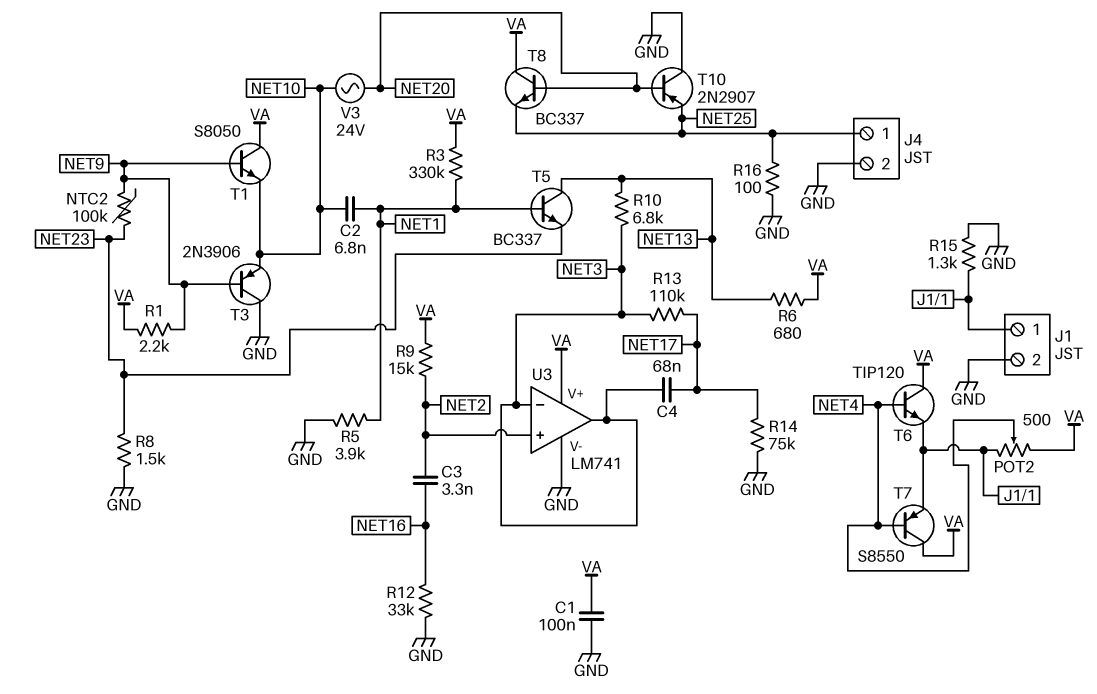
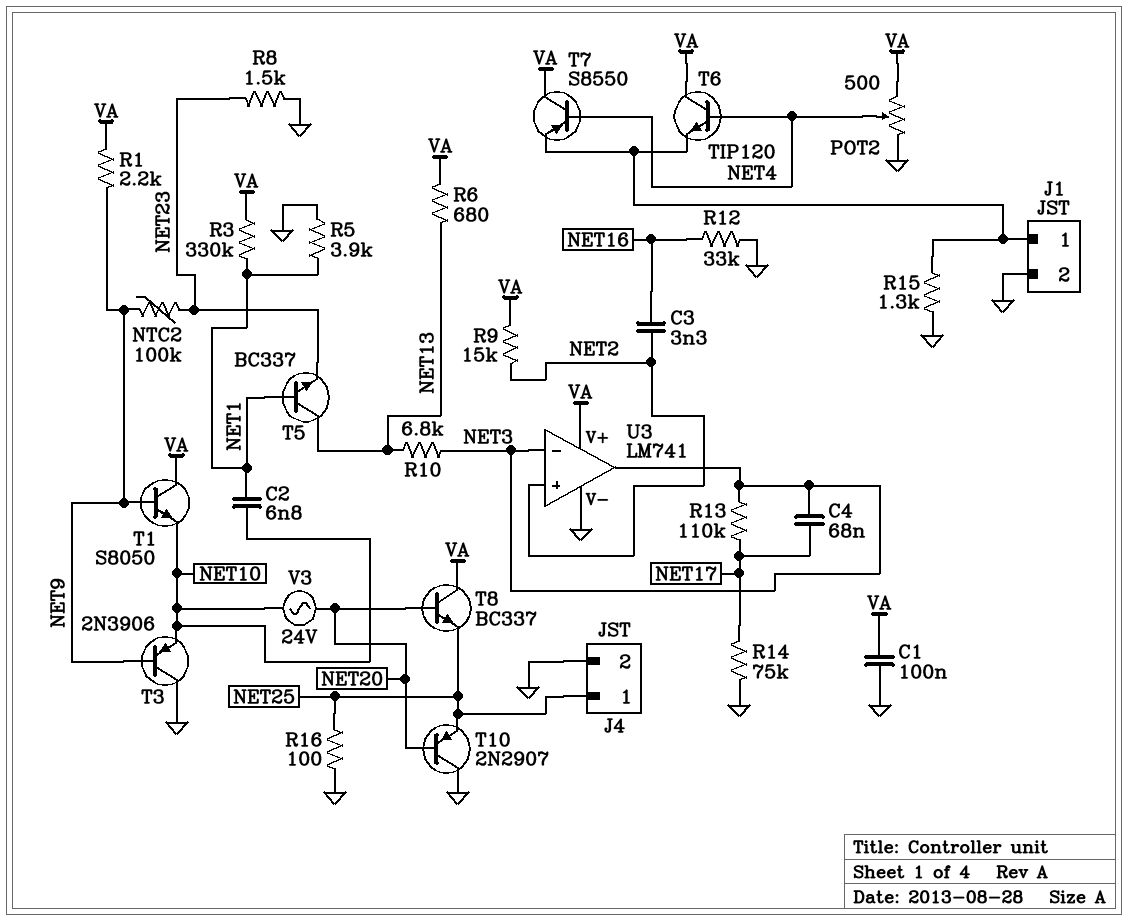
POT2: 500 (J1/1, VA, wiper NET4) -> 500 (GND, VA, wiper NET4)

